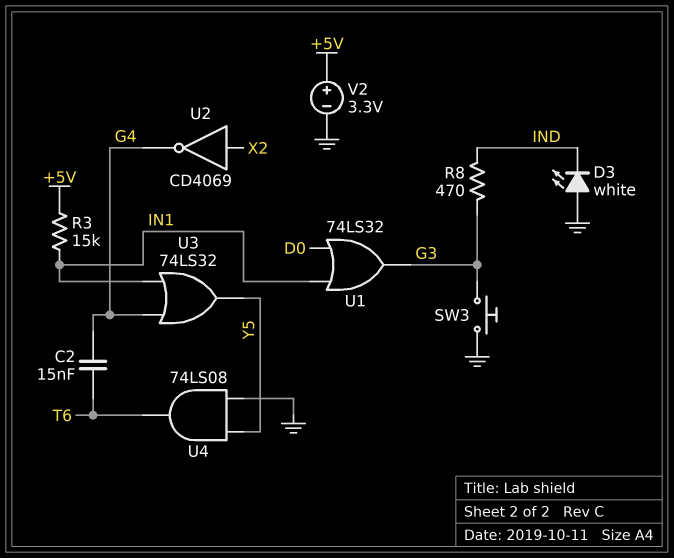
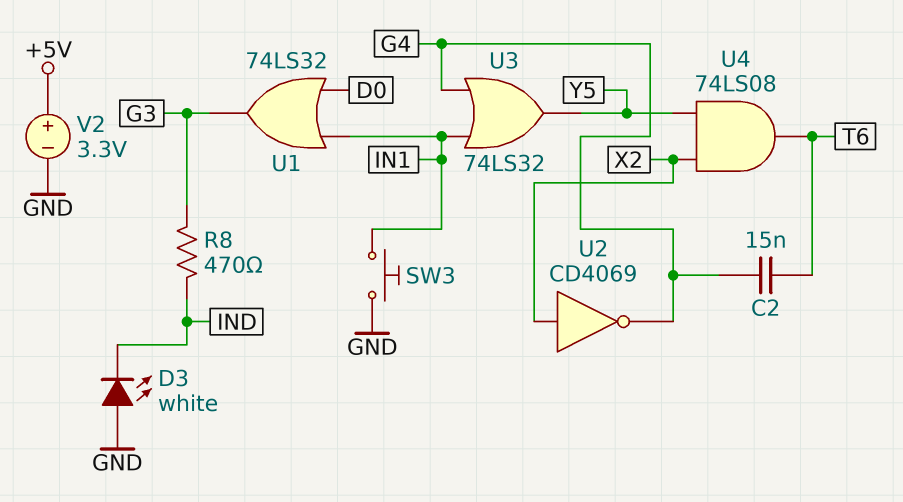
R3: 15k (+5V, IN1) -> none
SW3: button (G3, GND) -> button (GND, IN1)
U4: AND 74LS08 (in GND, in Y5, out T6) -> AND 74LS08 (in X2, in Y5, out T6)

